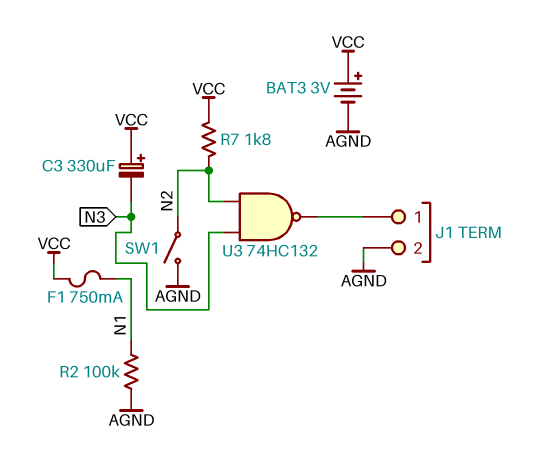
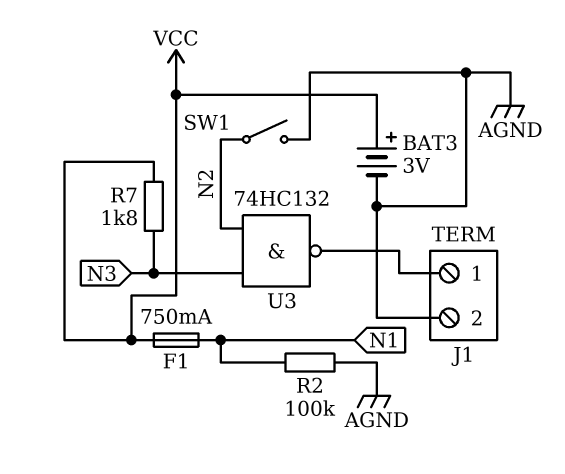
C3: 330uF (plus VCC, minus N3) -> none
R7: 1.8k (N2, VCC) -> 1.8k (N3, VCC)

